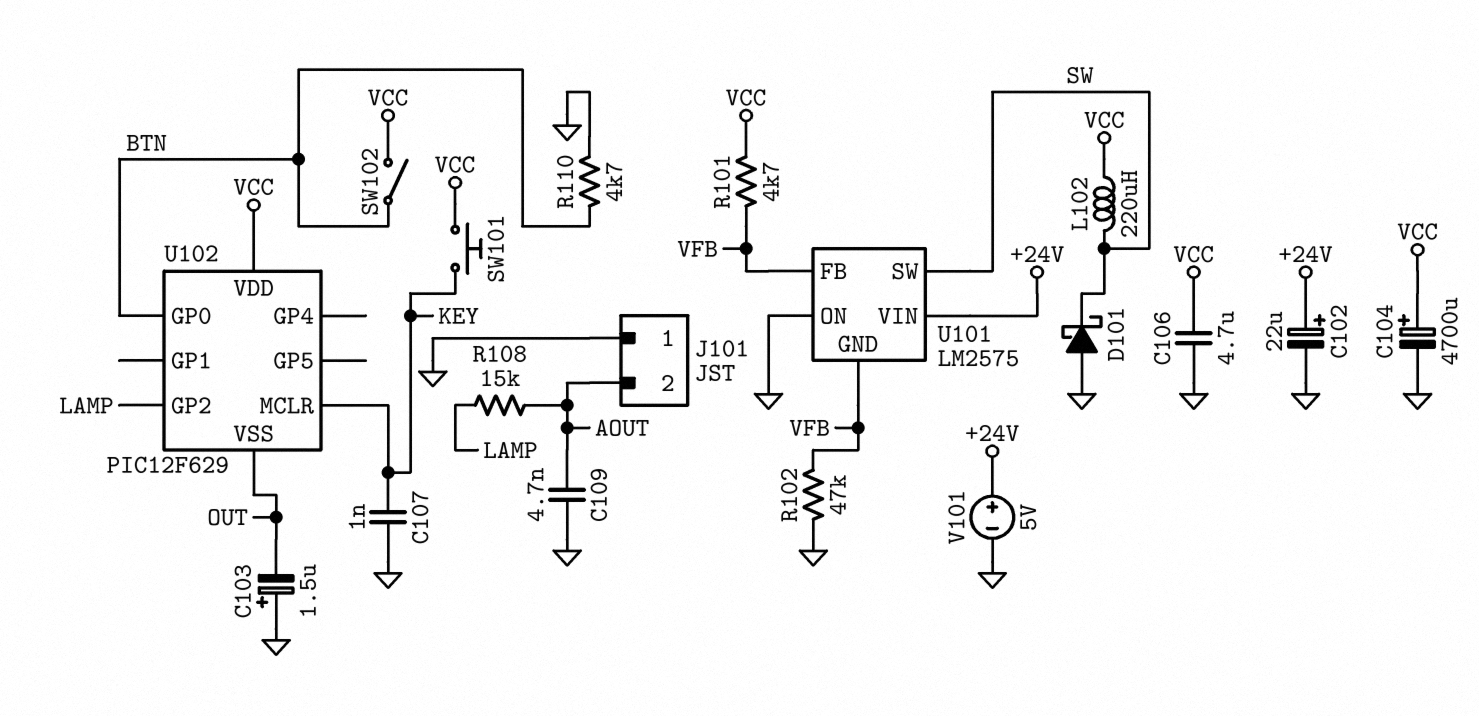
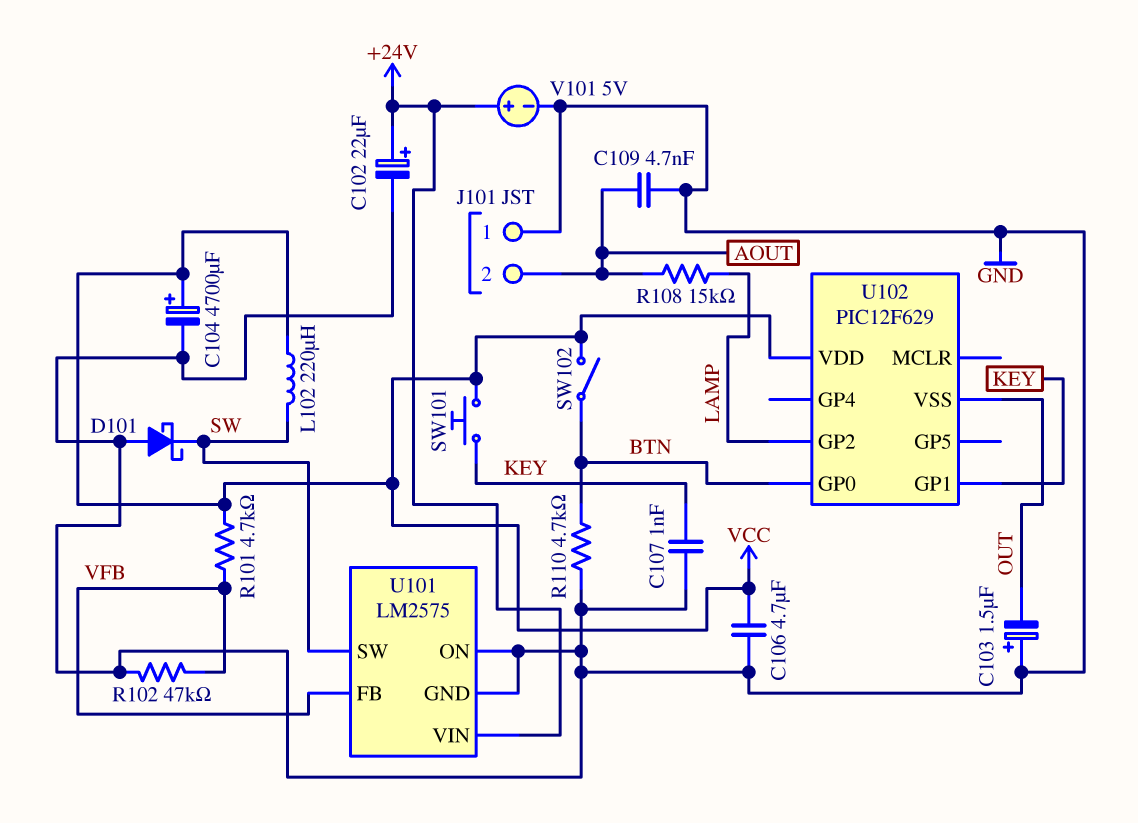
U101 pin GND: VFB -> GND
U102 pin GP1: none -> KEY
U102 pin MCLR: KEY -> none

